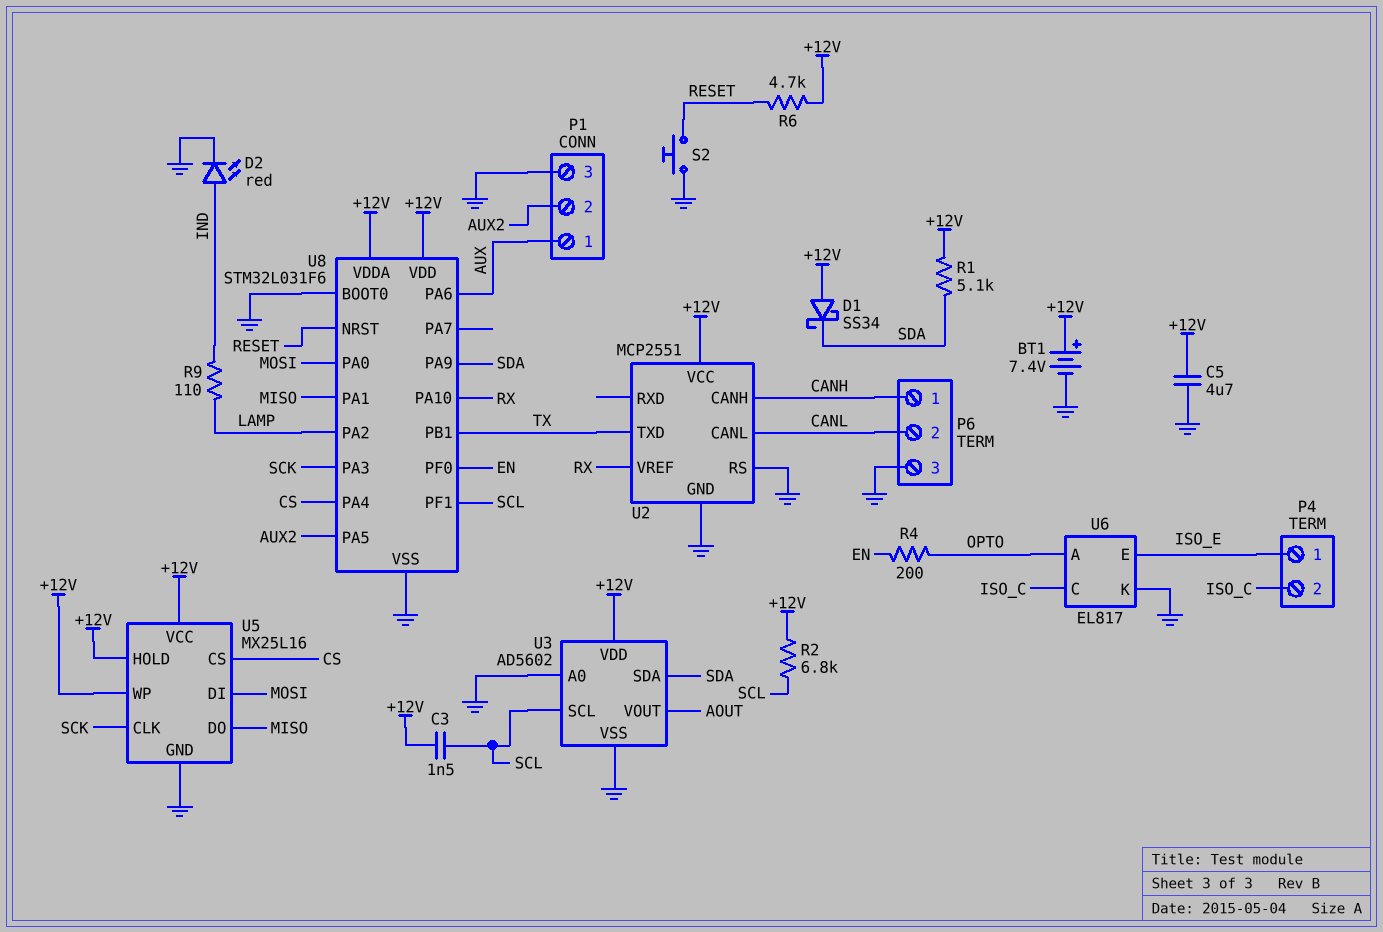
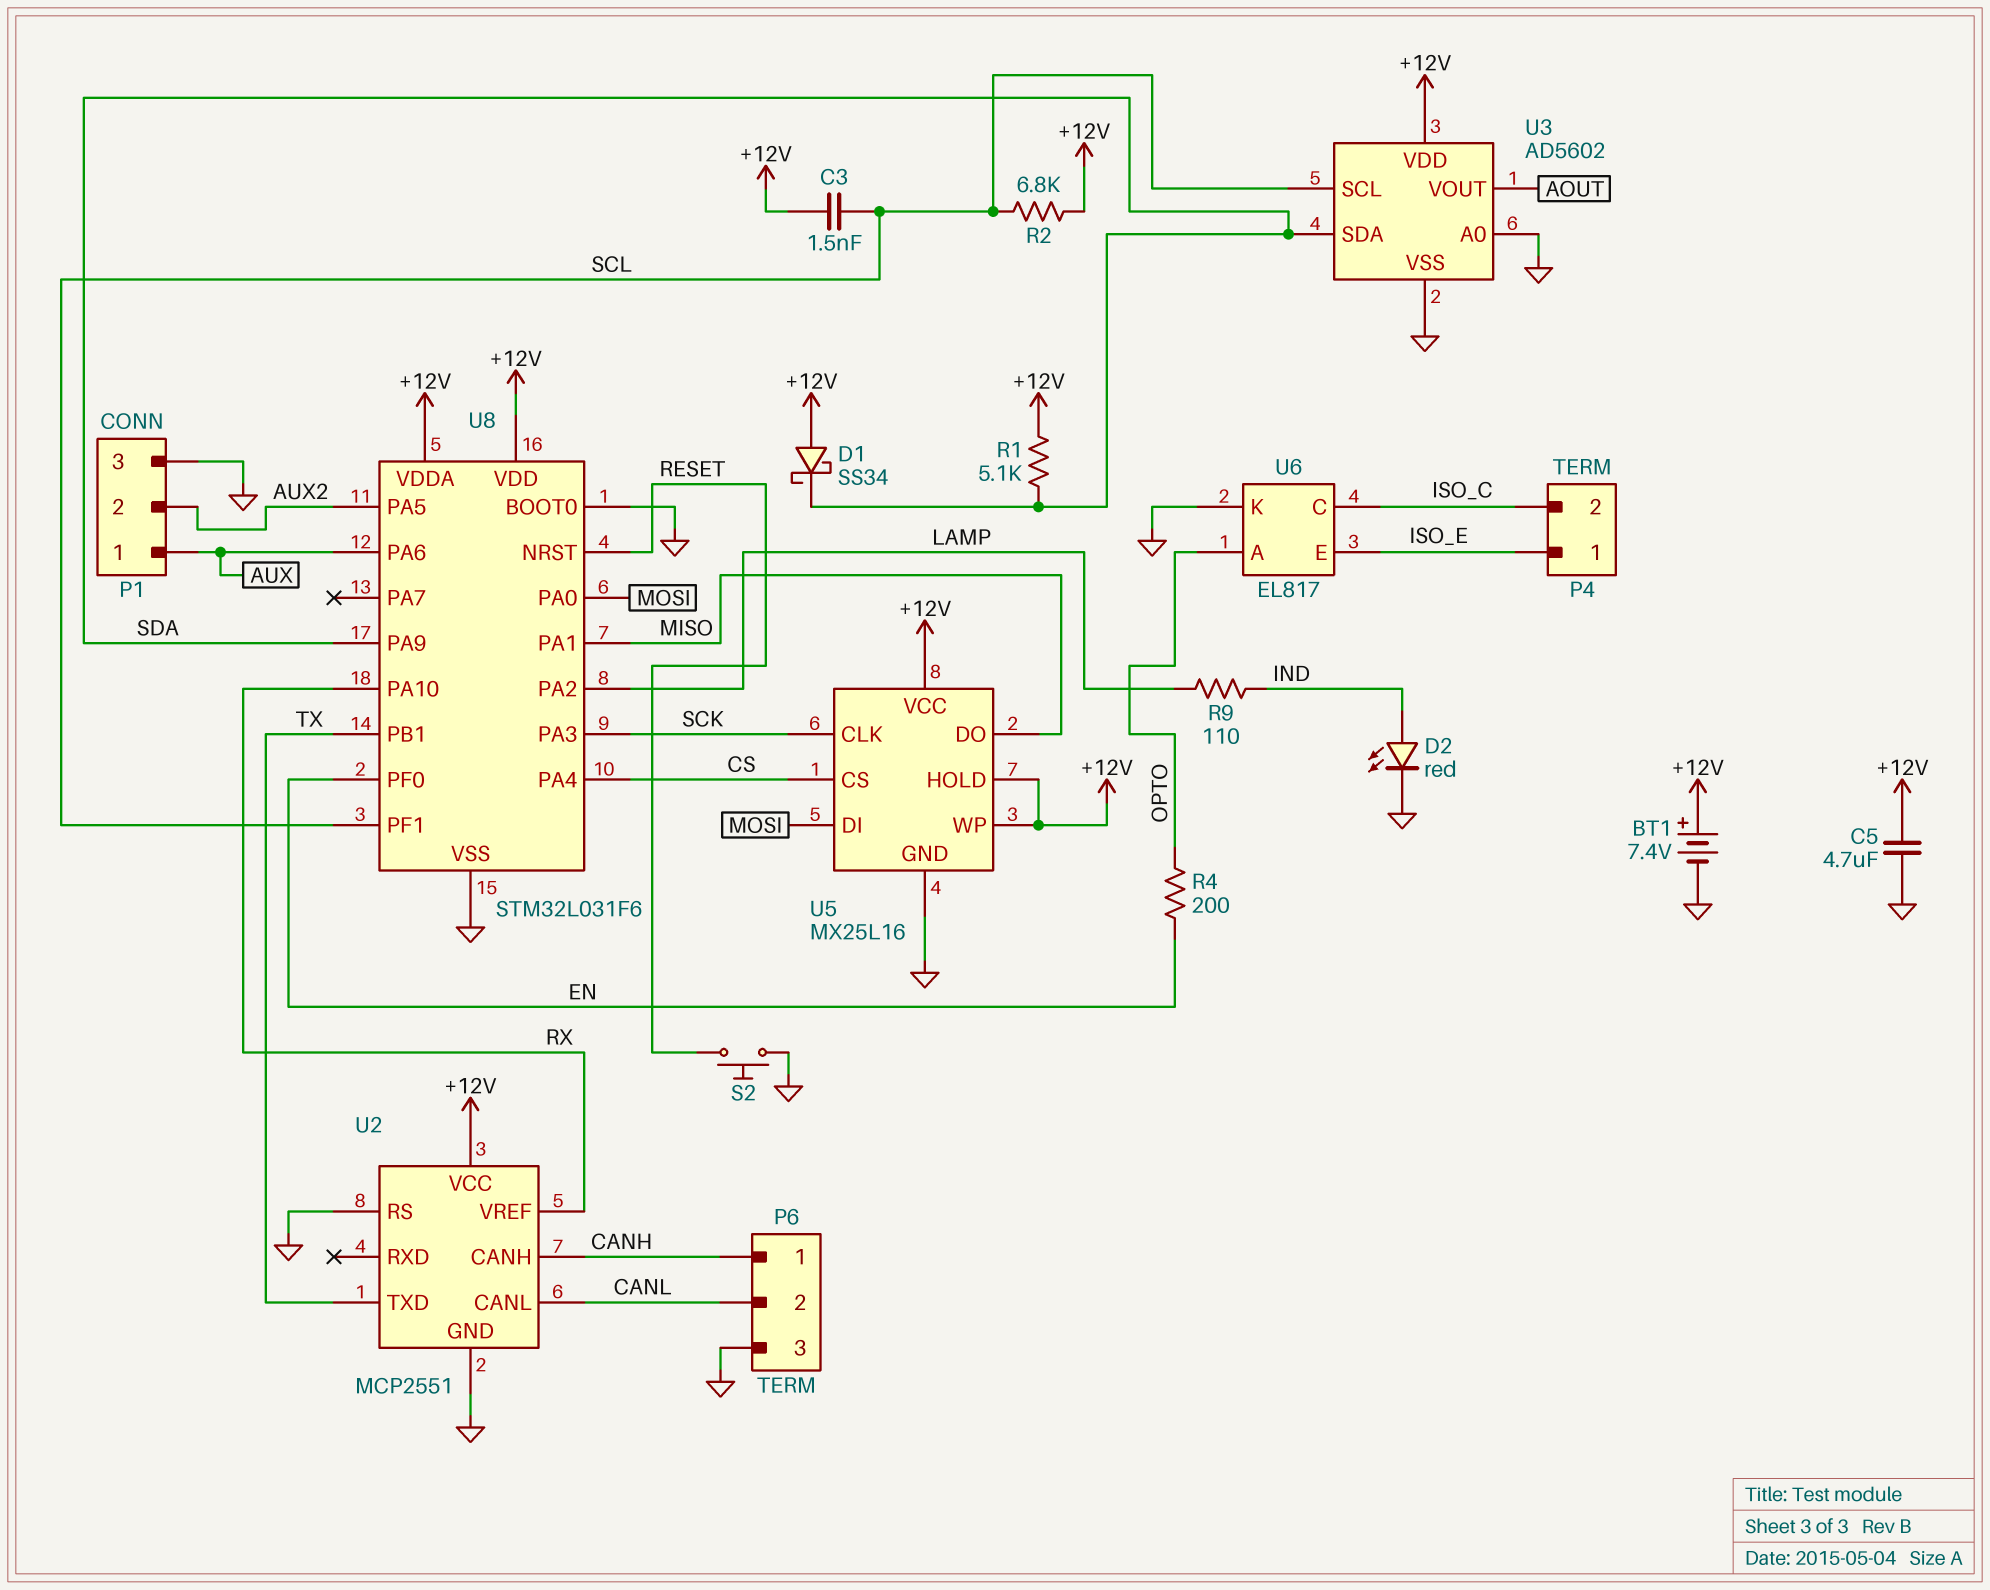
R6: 4.7k (+12V, RESET) -> none

